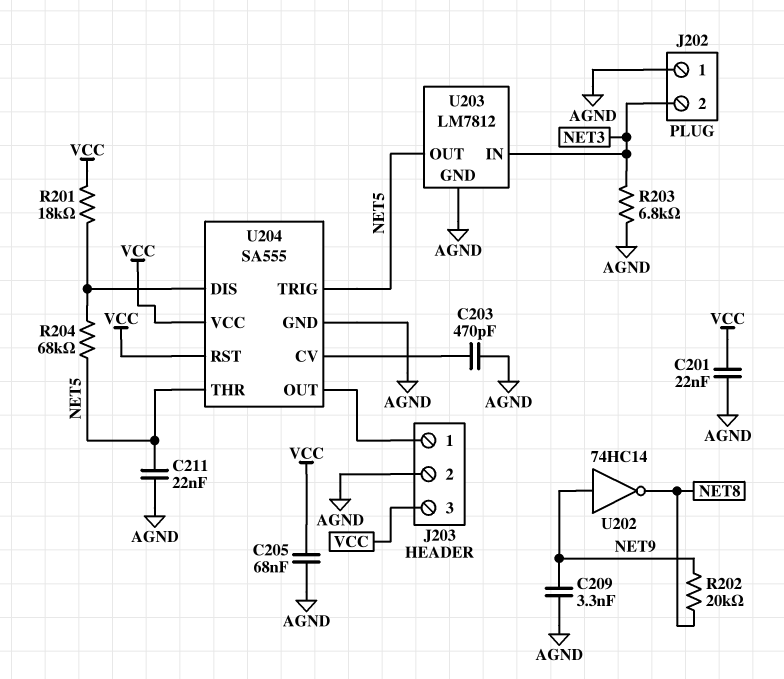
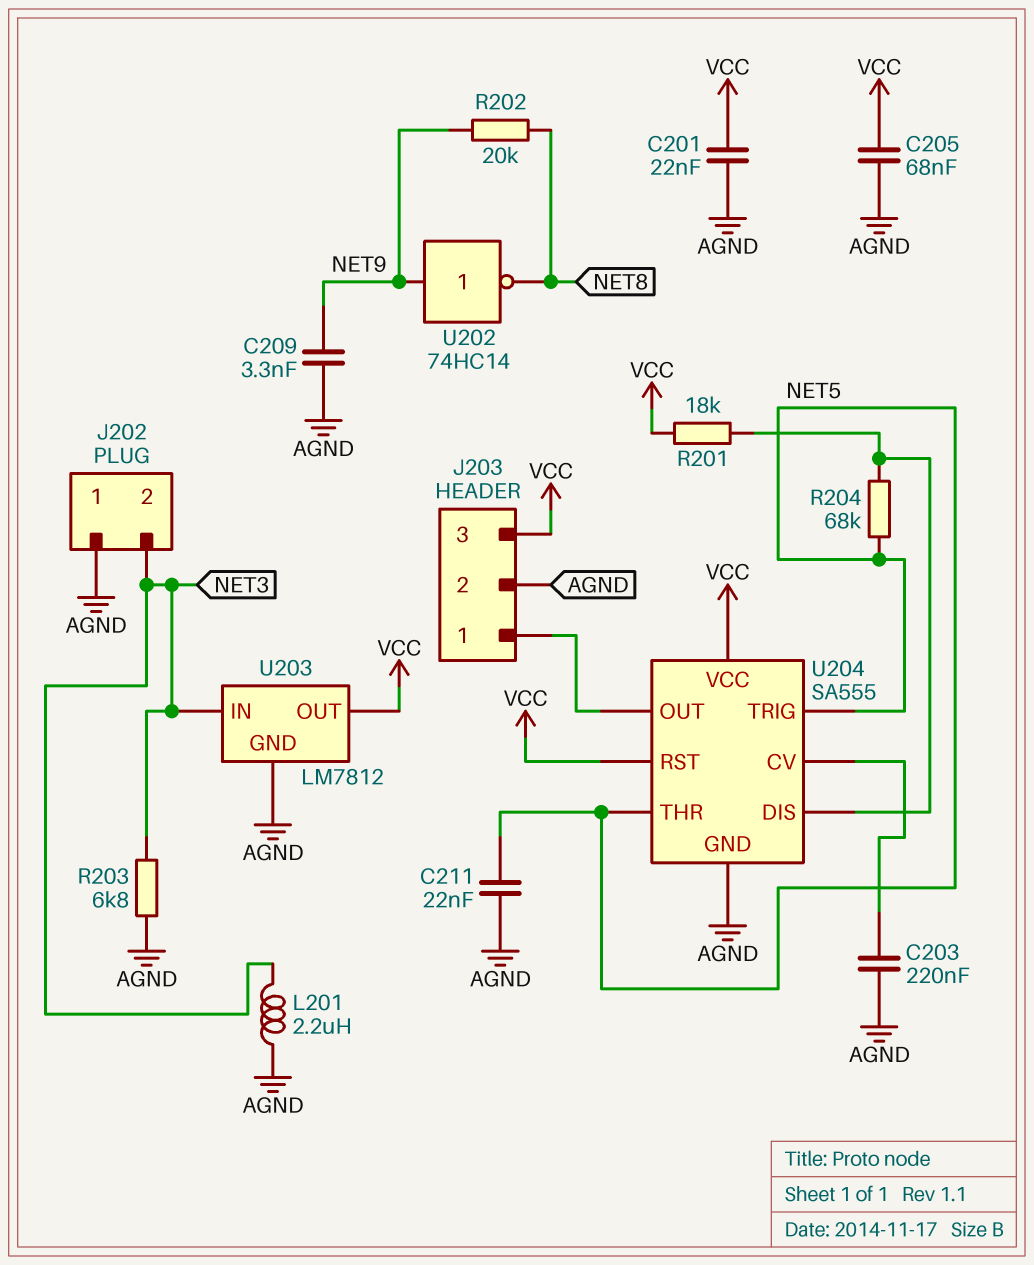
C203: 470pF (AGND, U204/CV) -> 220nF (AGND, U204/CV)
L201: none -> 2.2uH (AGND, NET3)
U203 pin OUT: NET5 -> VCC

